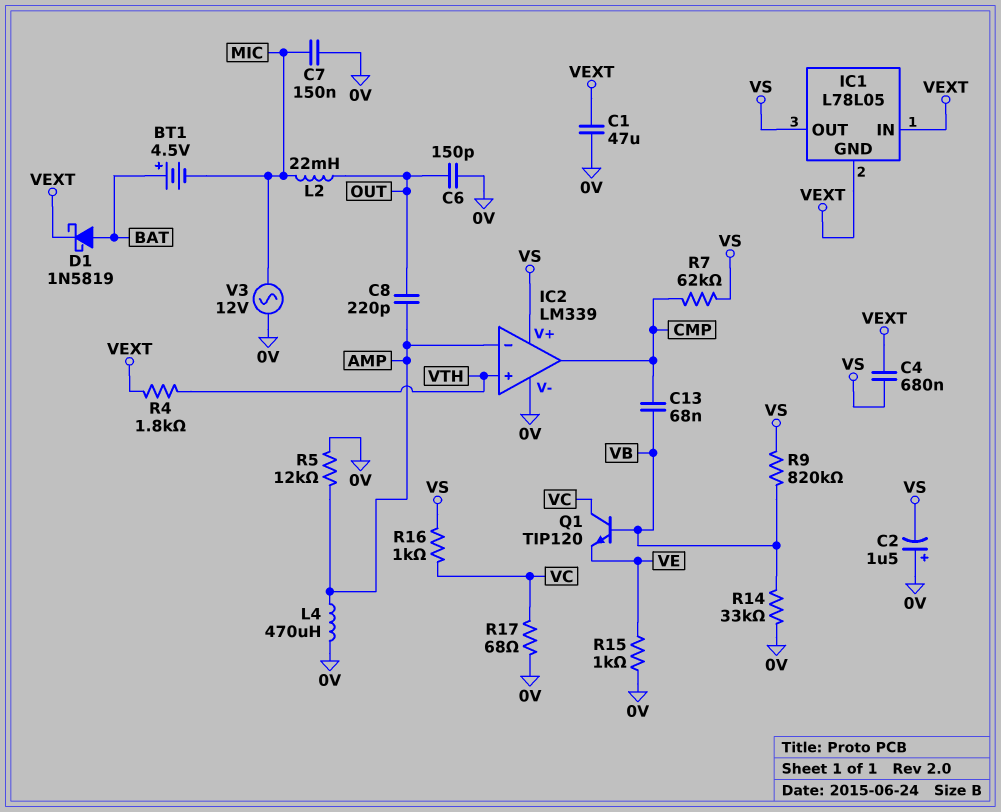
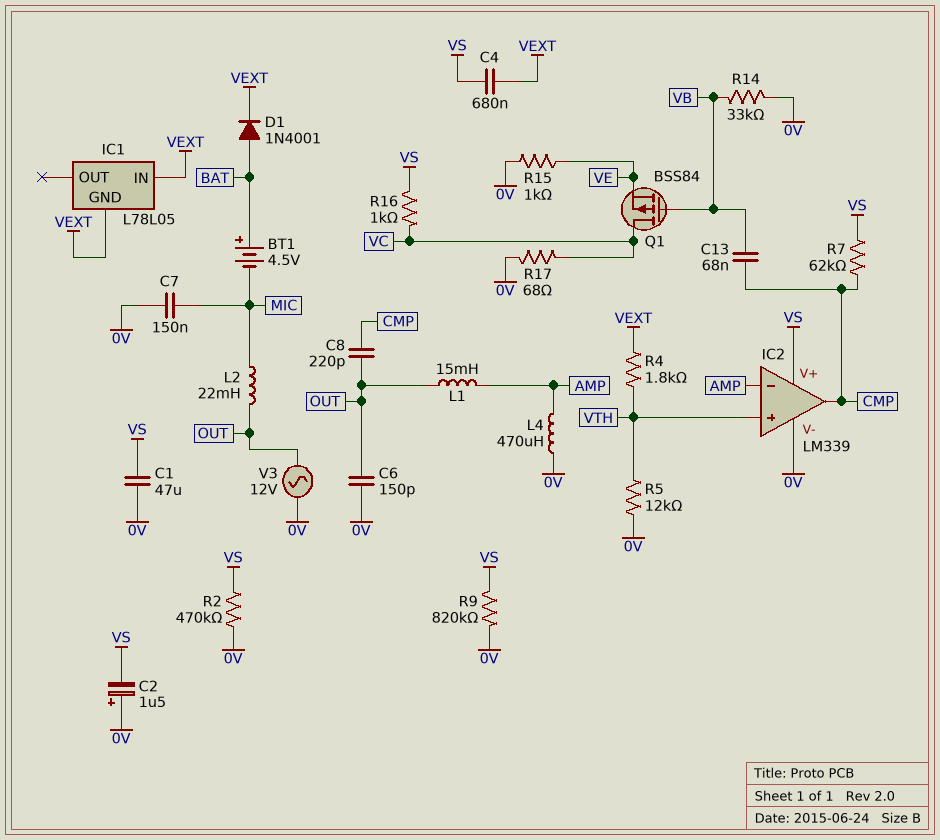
C1: 47uF (0V, VEXT) -> 47uF (0V, VS)
C8: 220pF (AMP, OUT) -> 220pF (CMP, OUT)
D1: schottky 1N5819 (A BAT, K VEXT) -> diode 1N4001 (A BAT, K VEXT)
IC1 pin OUT: VS -> none
L1: none -> 15mH (AMP, OUT)
Q1: NPN TIP120 (B VB, C VC, E VE) -> PMOS BSS84 (G VB, D VC, S VE)
R2: none -> 470k (0V, VS)
R5: 12k (0V, AMP) -> 12k (0V, VTH)
R9: 820k (VB, VS) -> 820k (0V, VS)
V3: AC 12V (0V, MIC) -> AC 12V (0V, OUT)

